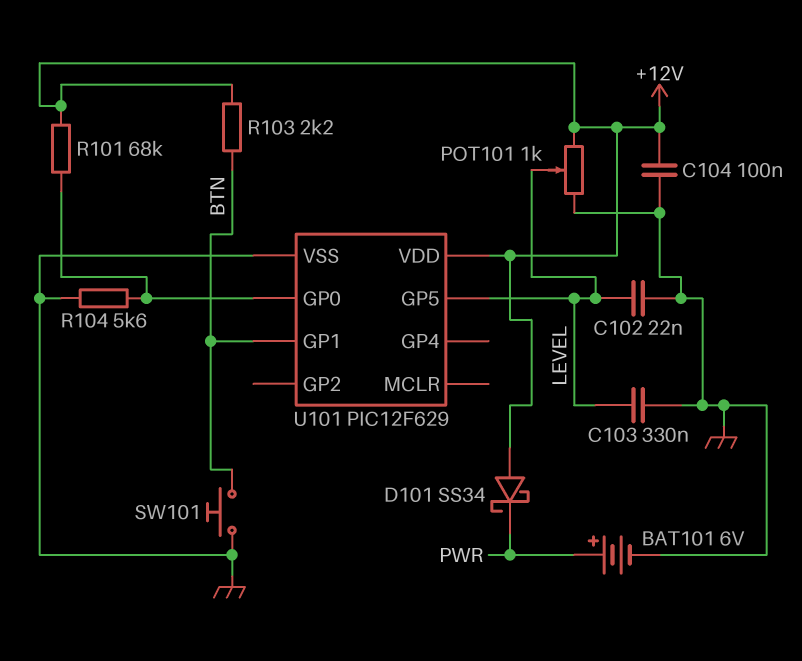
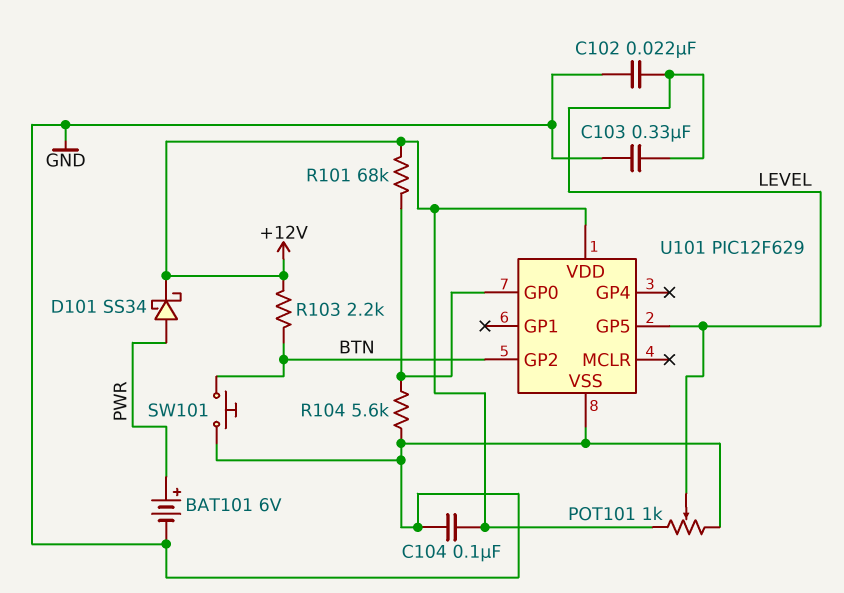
D101: schottky SS34 (A +12V, K PWR) -> schottky SS34 (A PWR, K +12V)
U101 pin GP1: BTN -> none
U101 pin GP2: none -> BTN

